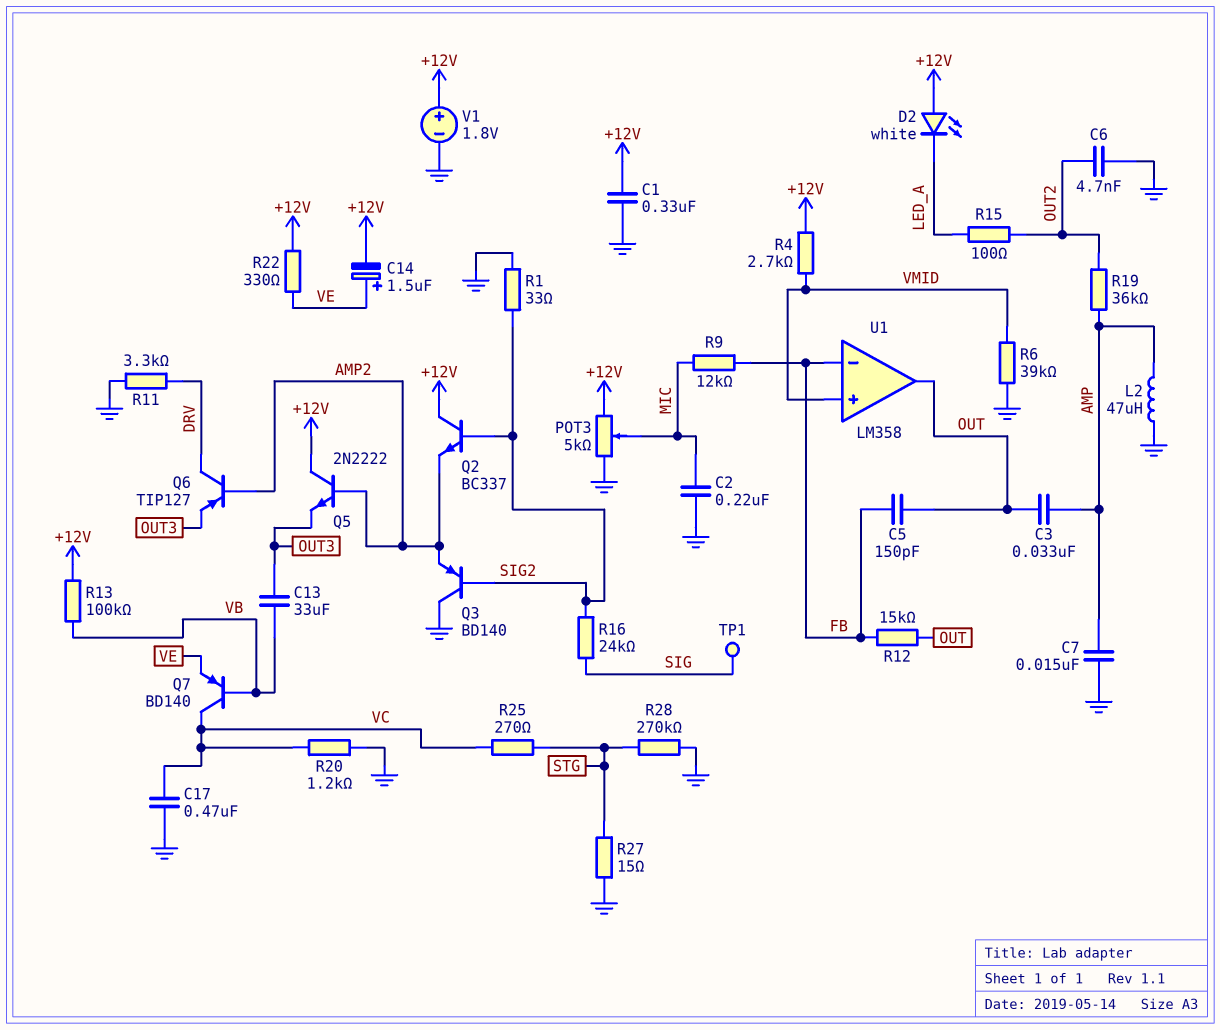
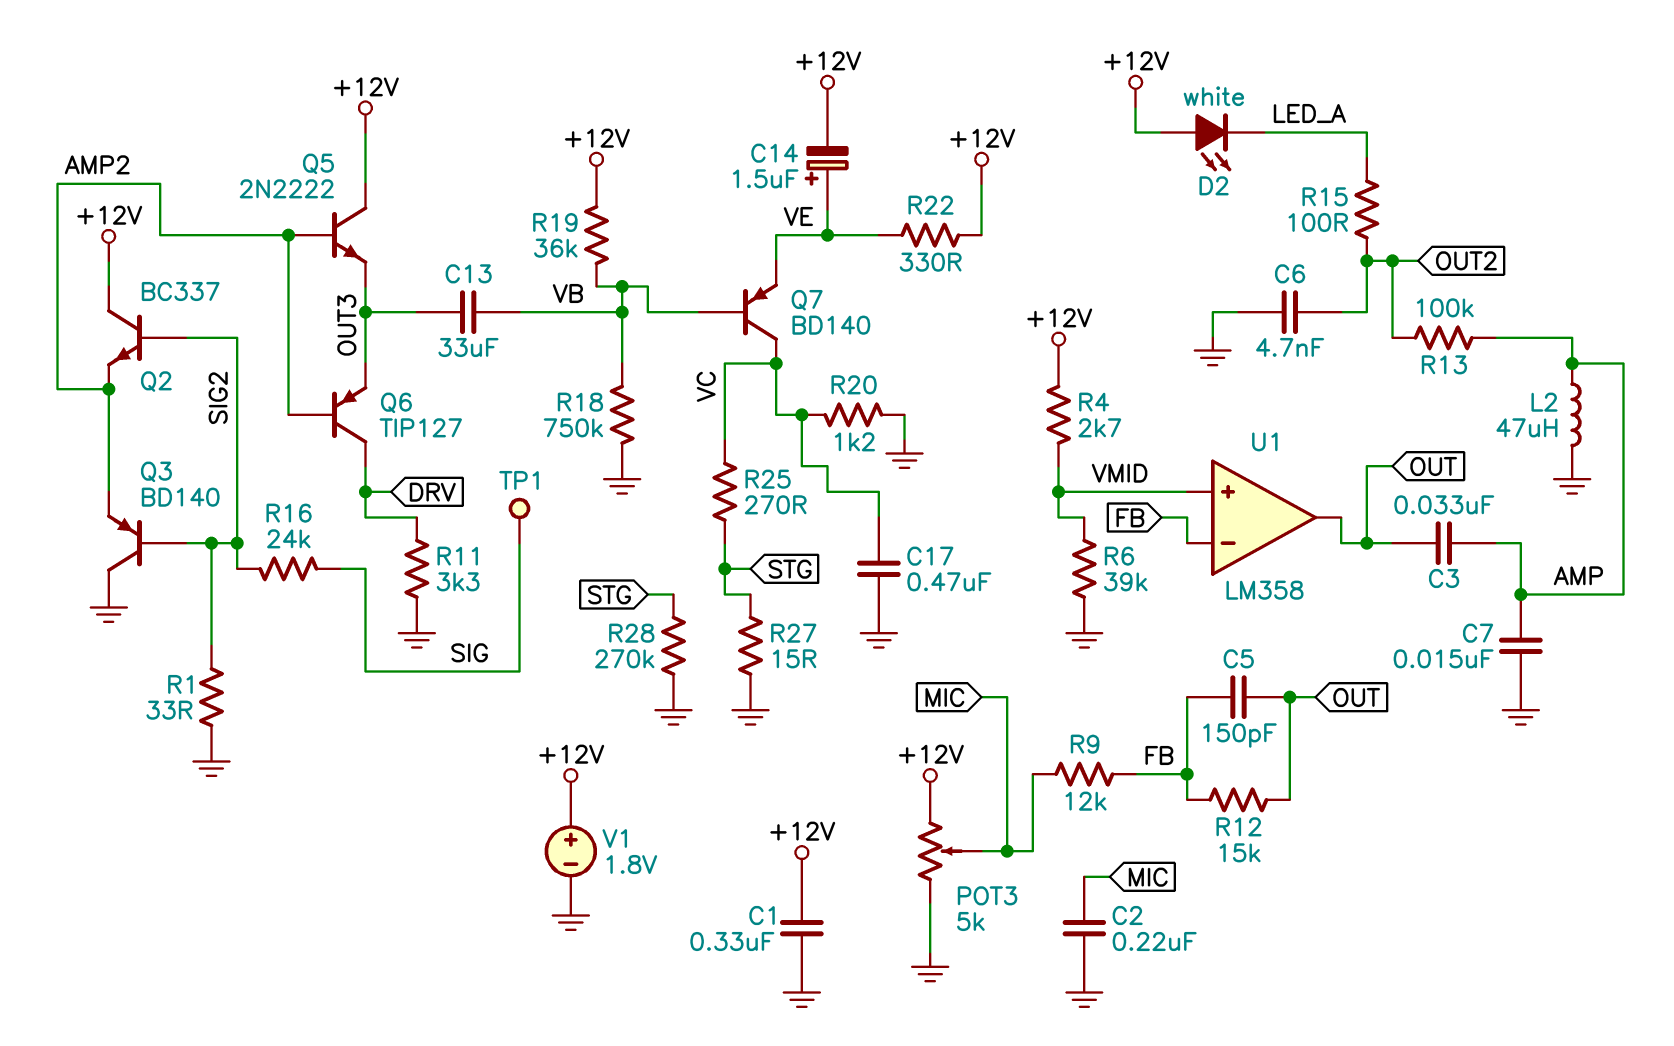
R13: 100k (+12V, VB) -> 100k (AMP, OUT2)
R18: none -> 750k (GND, VB)
R19: 36k (AMP, OUT2) -> 36k (+12V, VB)

